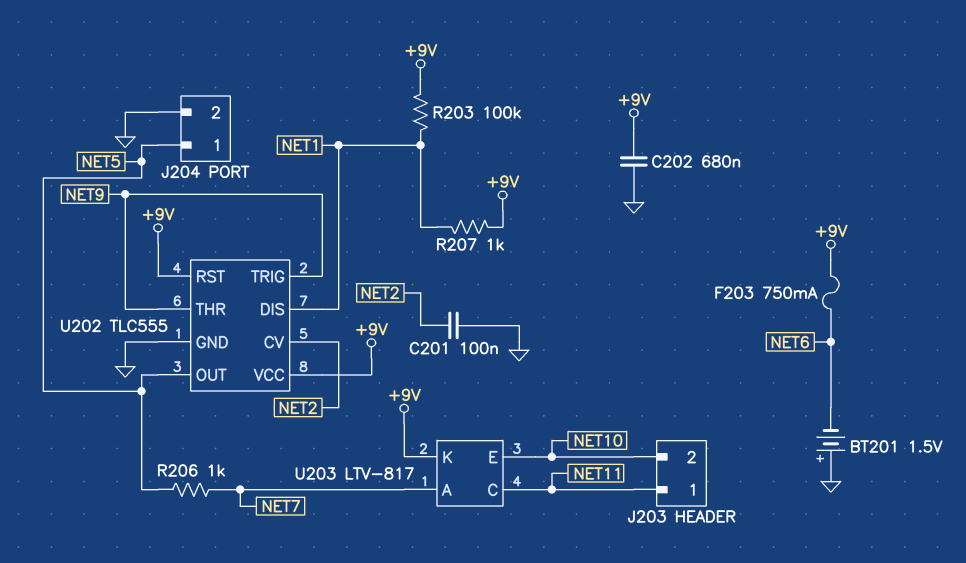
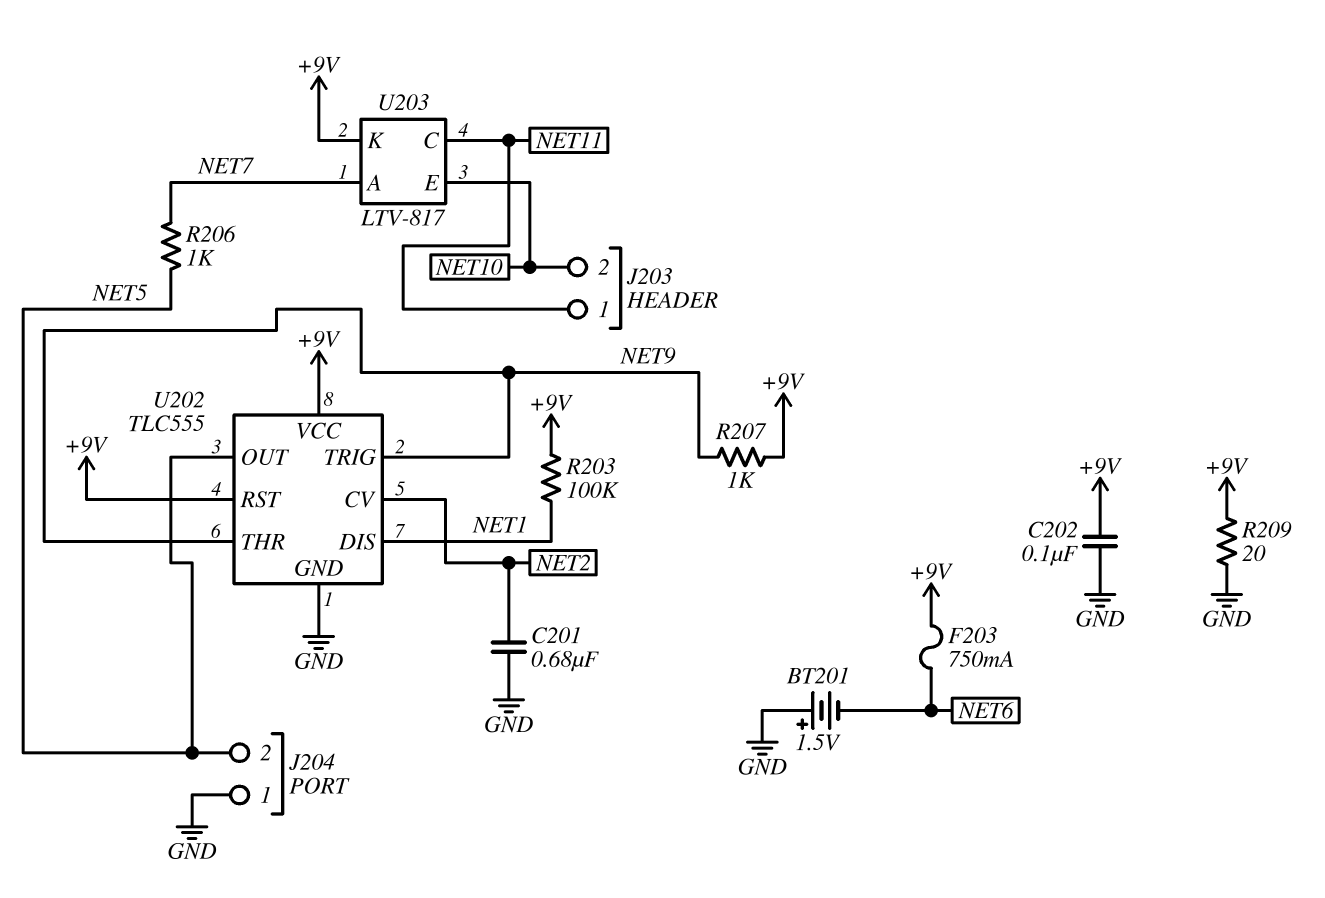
C201: 100nF (GND, NET2) -> 680nF (GND, NET2)
C202: 680nF (+9V, GND) -> 100nF (+9V, GND)
J204 pin 1: NET5 -> GND
J204 pin 2: GND -> NET5
R207: 1k (+9V, NET1) -> 1k (+9V, NET9)
R209: none -> 20 (+9V, GND)

